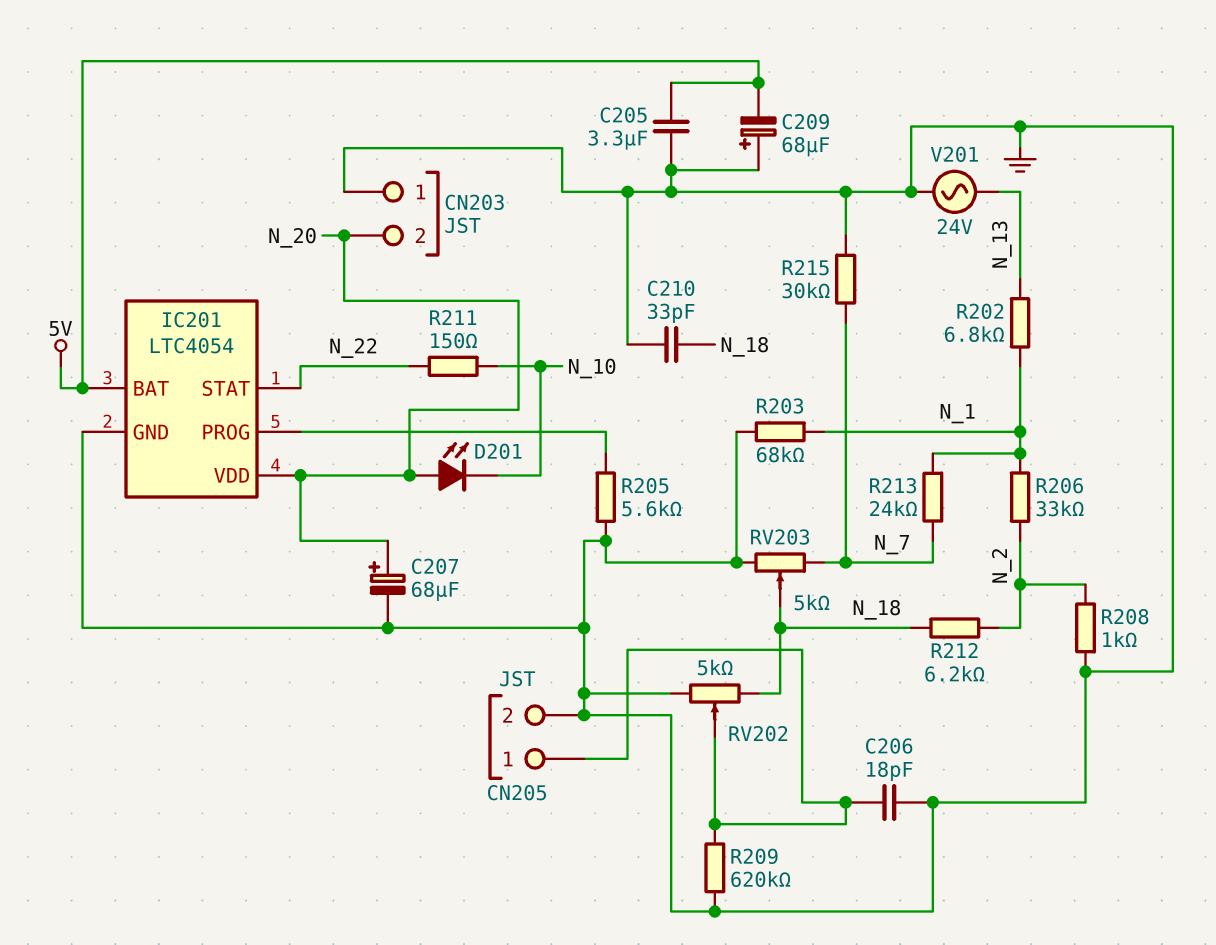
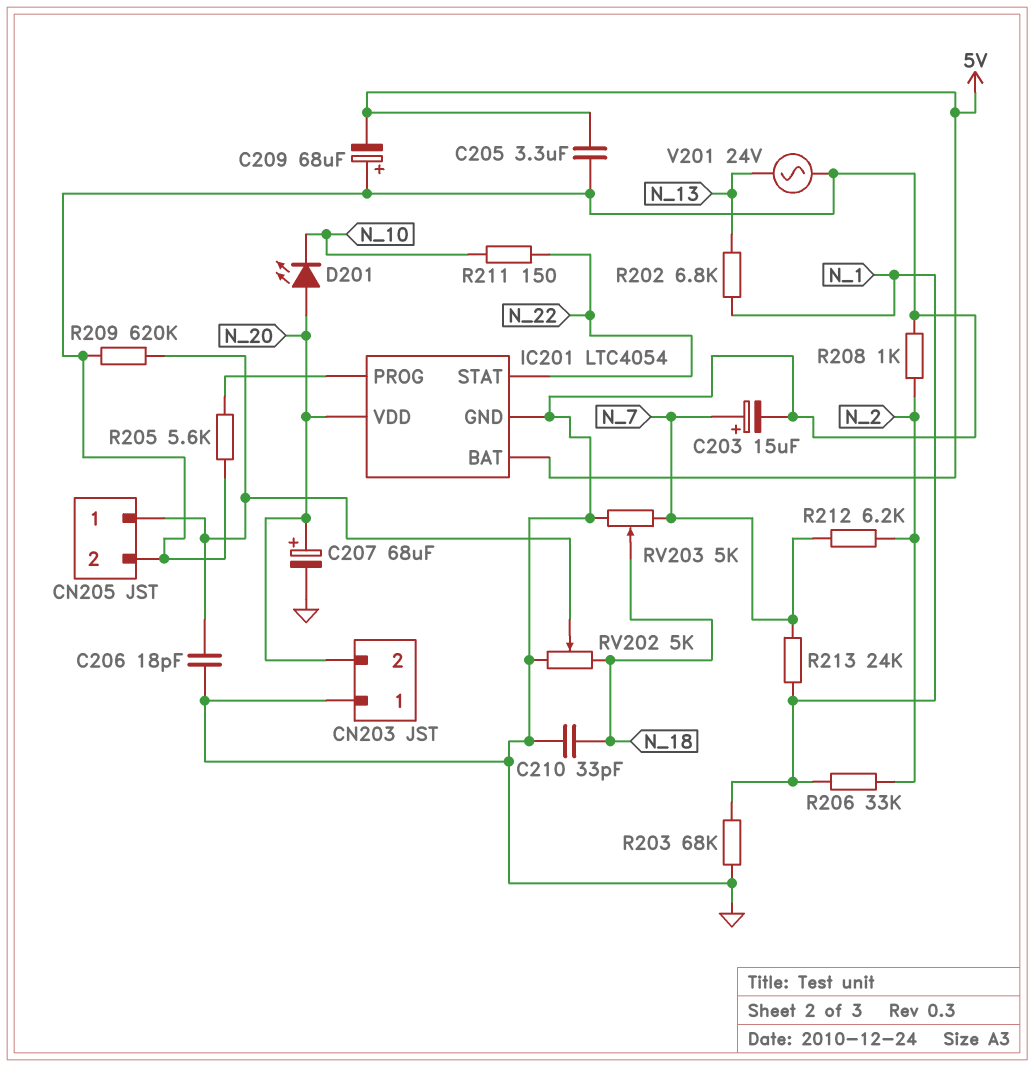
C203: none -> 15uF (plus N_7, minus GND)
R212: 6.2k (N_2, N_18) -> 6.2k (N_2, N_7)
R215: 30k (GND, N_7) -> none

